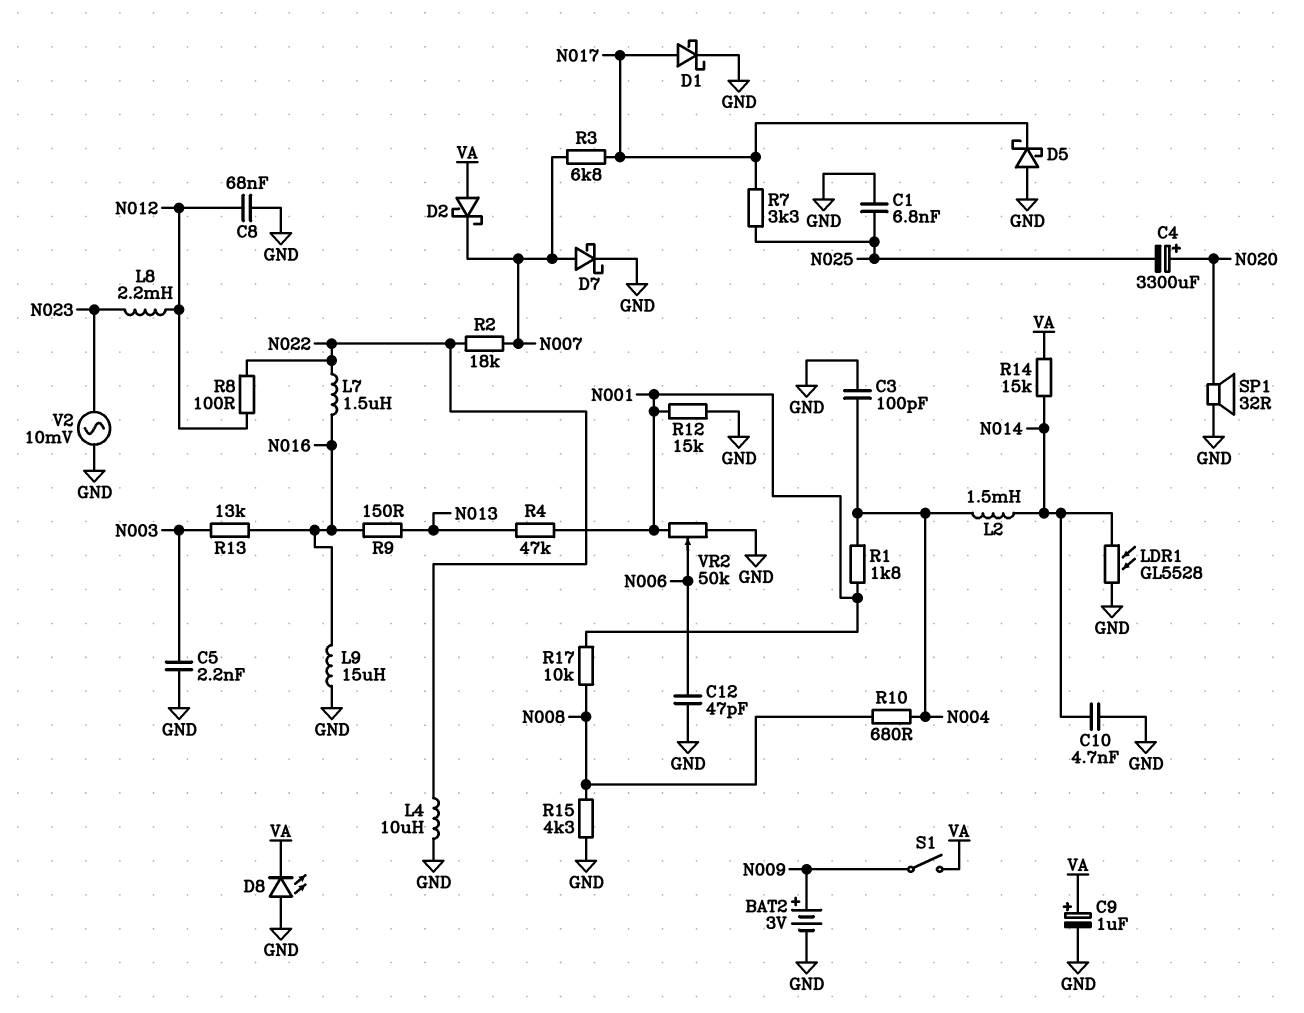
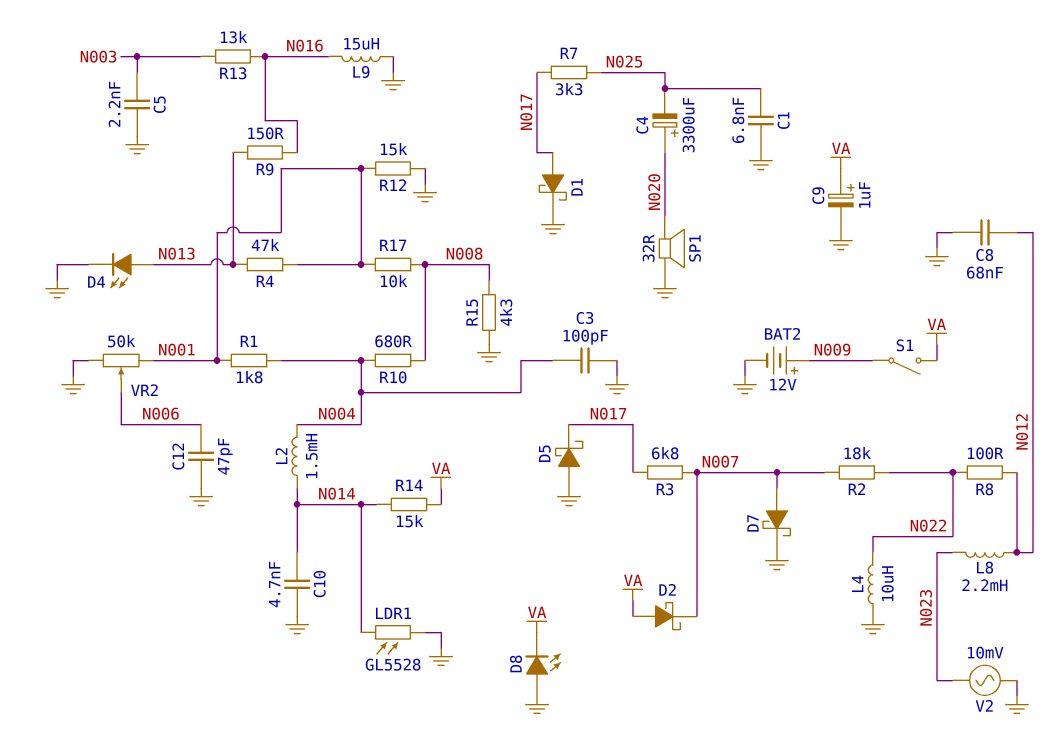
BAT2: 3V (plus N009, minus GND) -> 12V (plus N009, minus GND)
D4: none -> LED (A N013, K GND)
L7: 1.5uH (N016, N022) -> none

